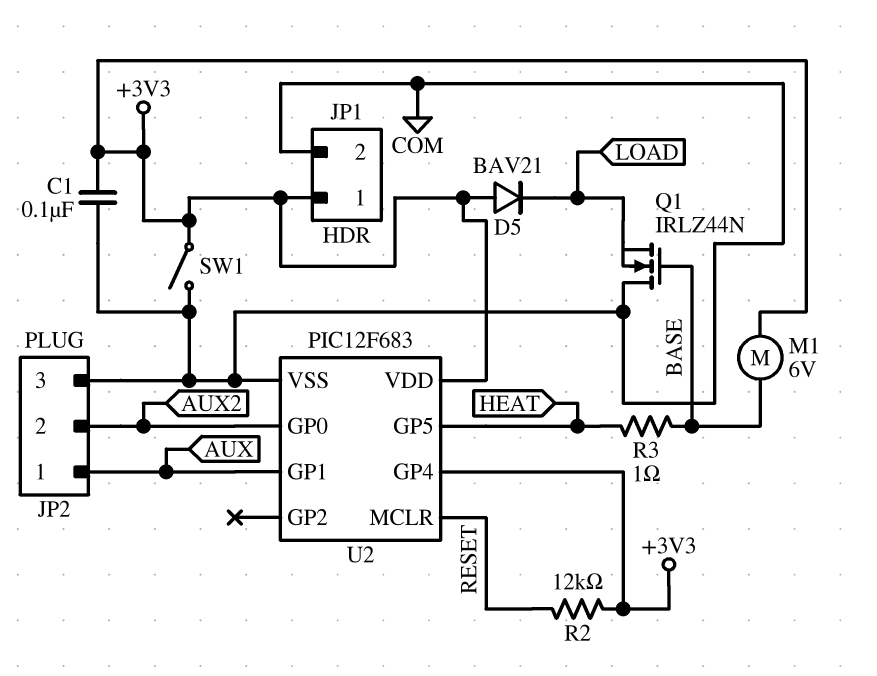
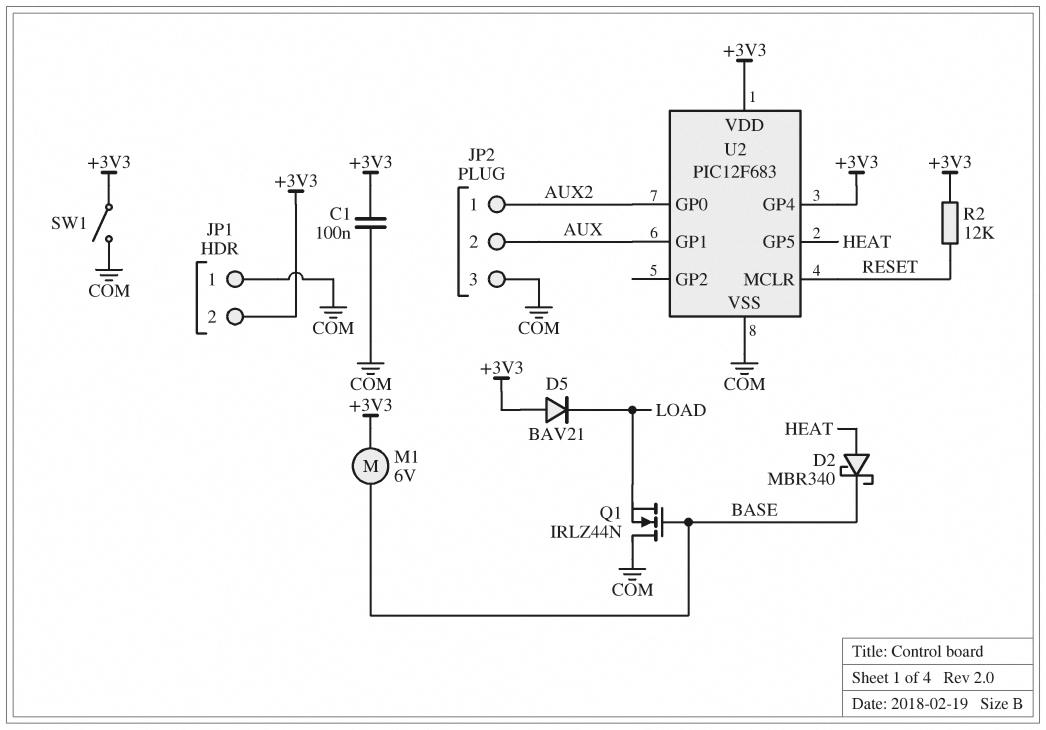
D2: none -> schottky MBR340 (A HEAT, K BASE)
JP1 pin 1: +3V3 -> COM
JP1 pin 2: COM -> +3V3
JP2 pin 1: AUX -> AUX2
JP2 pin 2: AUX2 -> AUX
R3: 1 (BASE, HEAT) -> none

